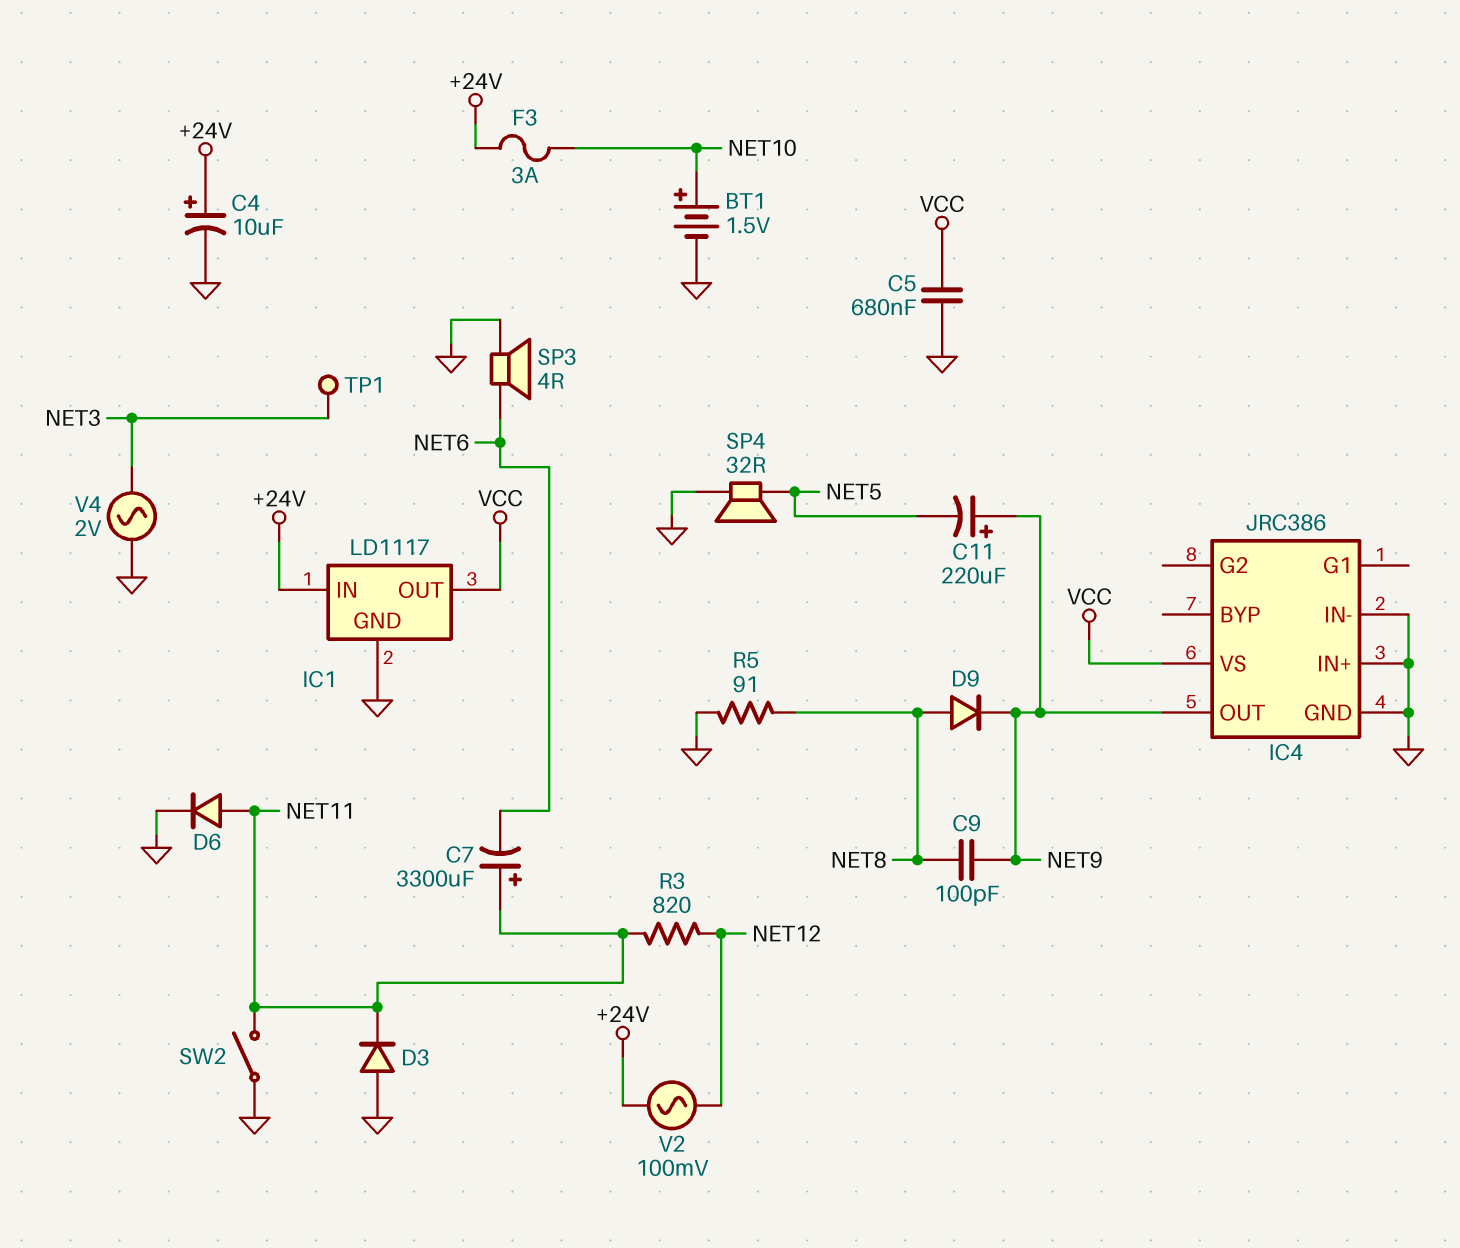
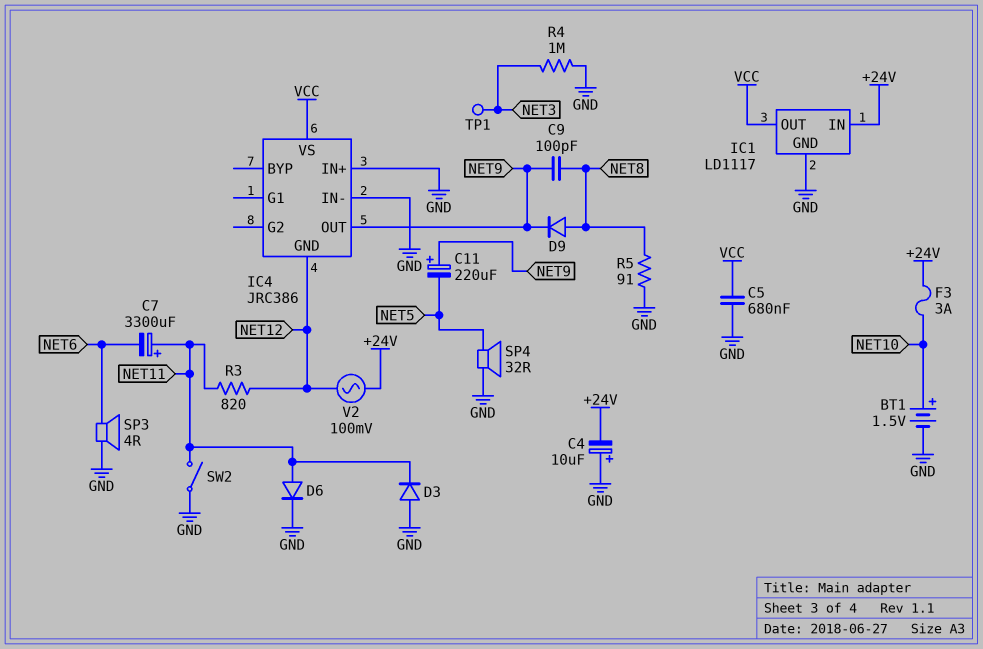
C4: 10uF (plus +24V, minus GND) -> 10uF (plus GND, minus +24V)
IC4 pin GND: GND -> NET12
R4: none -> 1M (GND, NET3)
V4: AC 2V (GND, NET3) -> none

